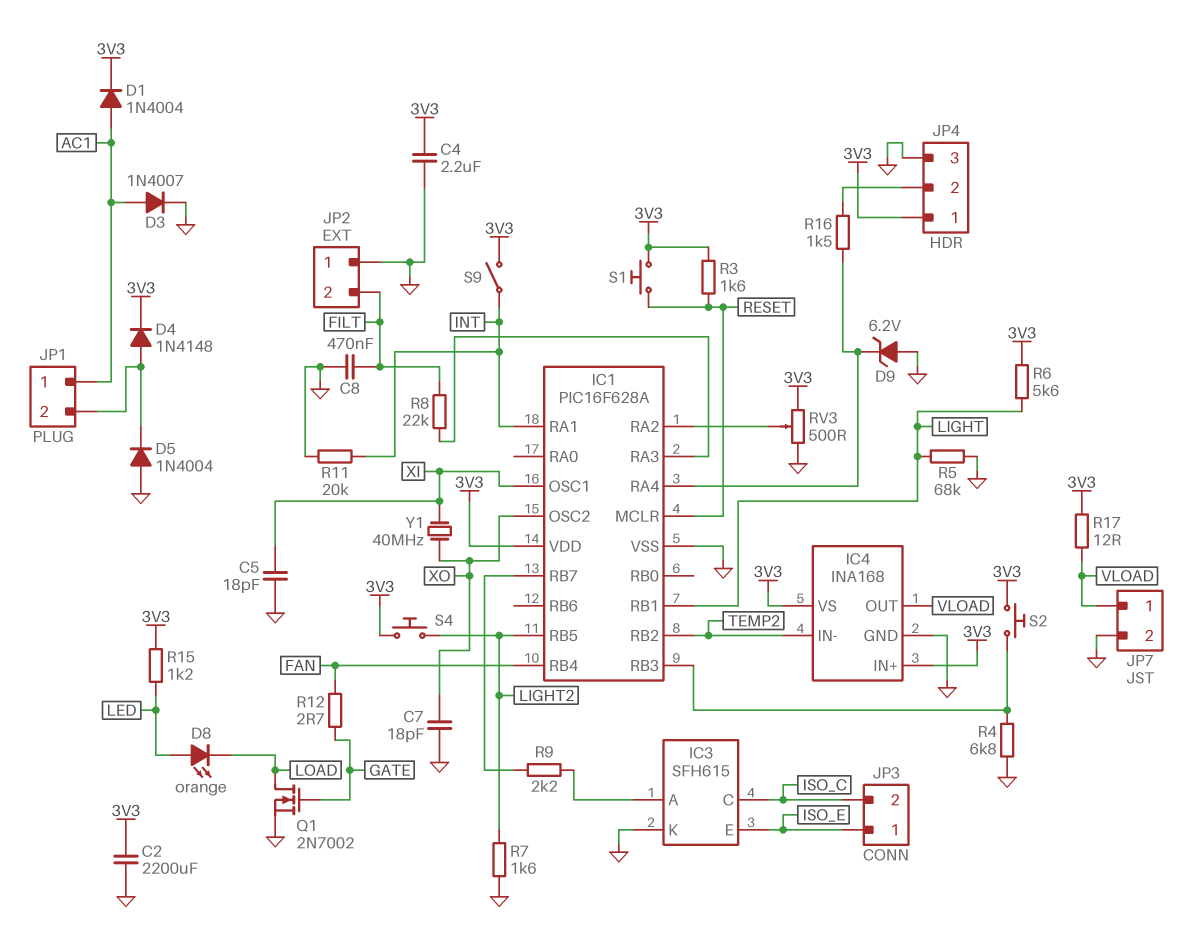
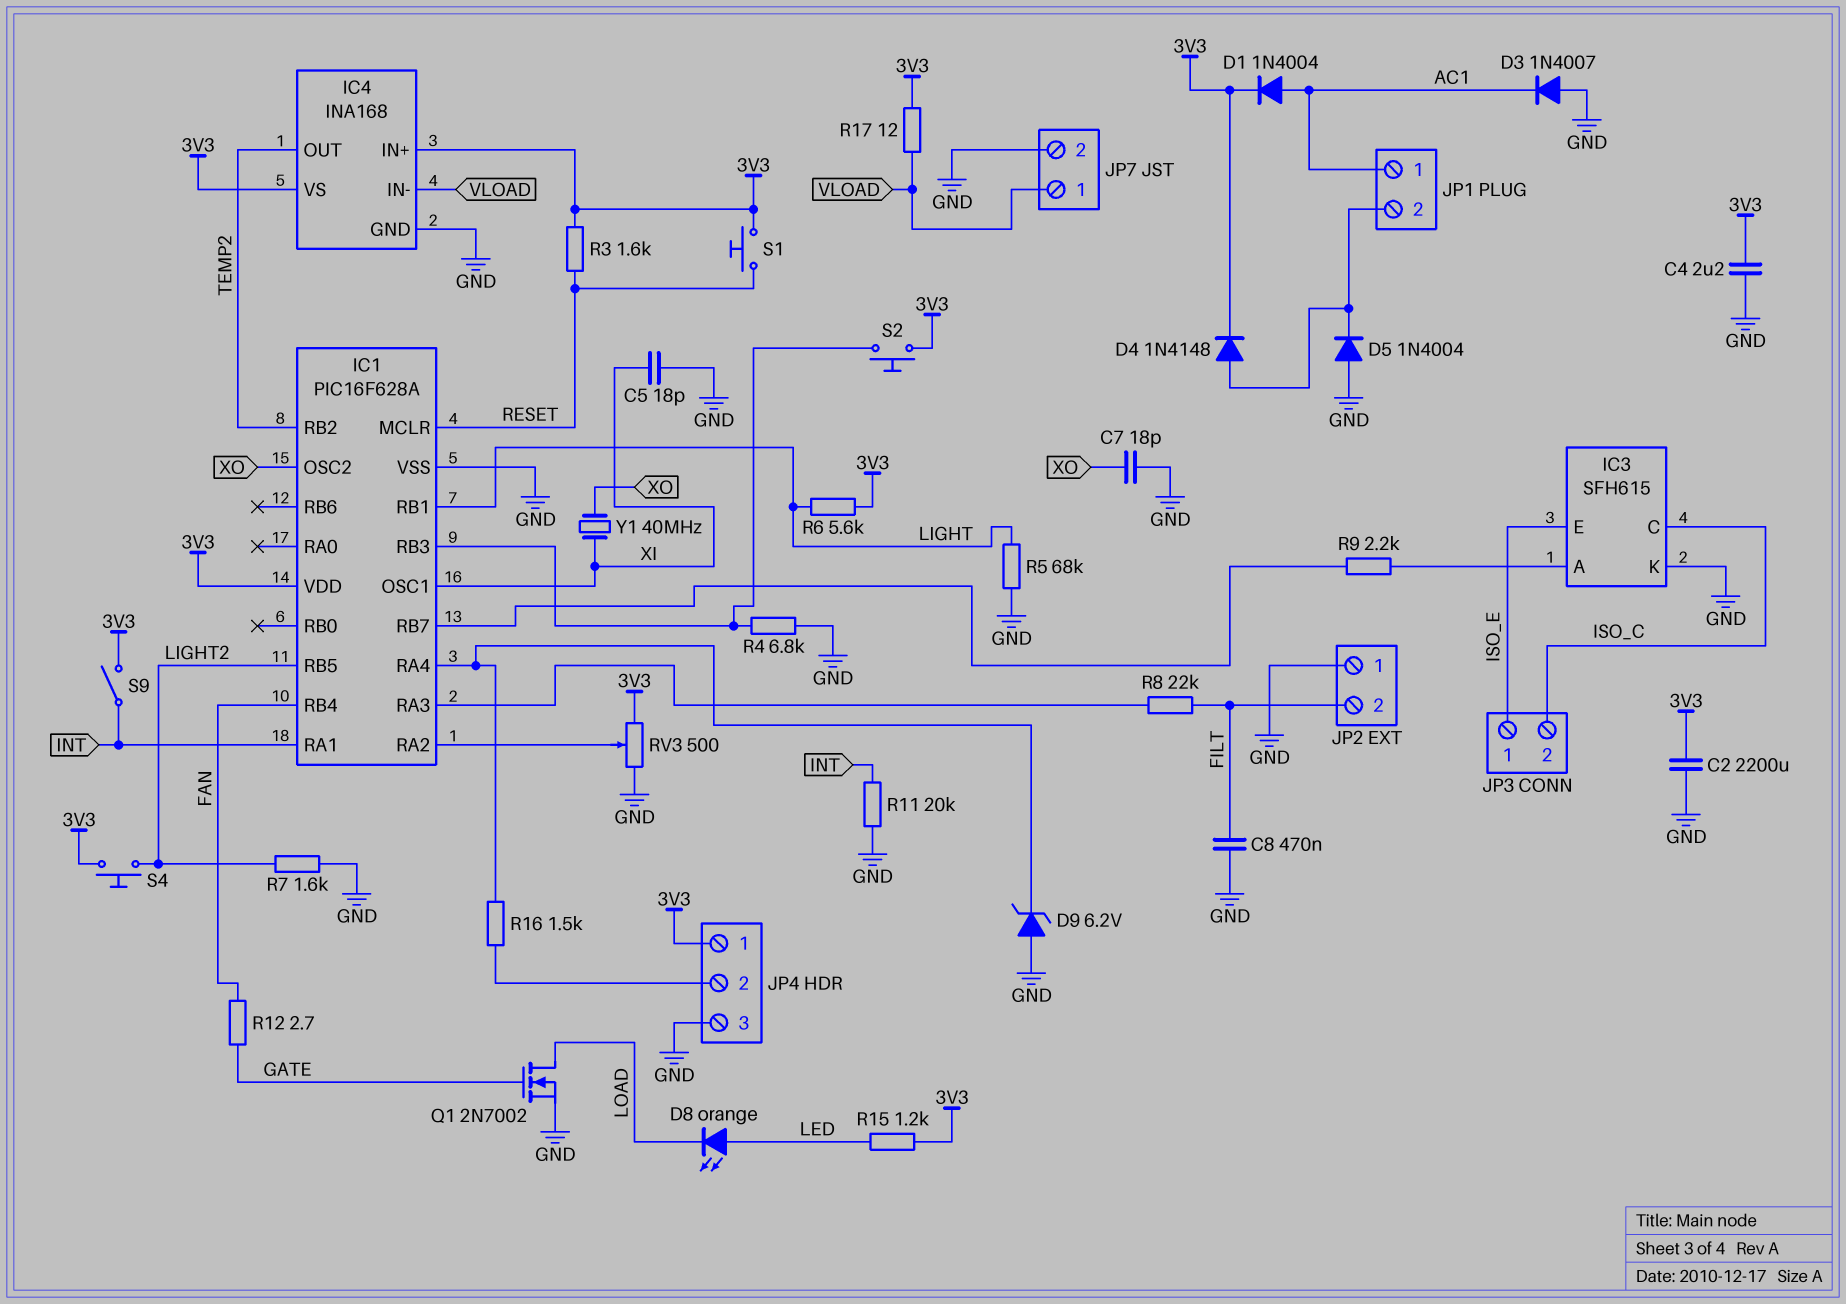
D3: diode 1N4007 (A AC1, K GND) -> diode 1N4007 (A GND, K AC1)
IC4 pin IN-: TEMP2 -> VLOAD
IC4 pin OUT: VLOAD -> TEMP2

